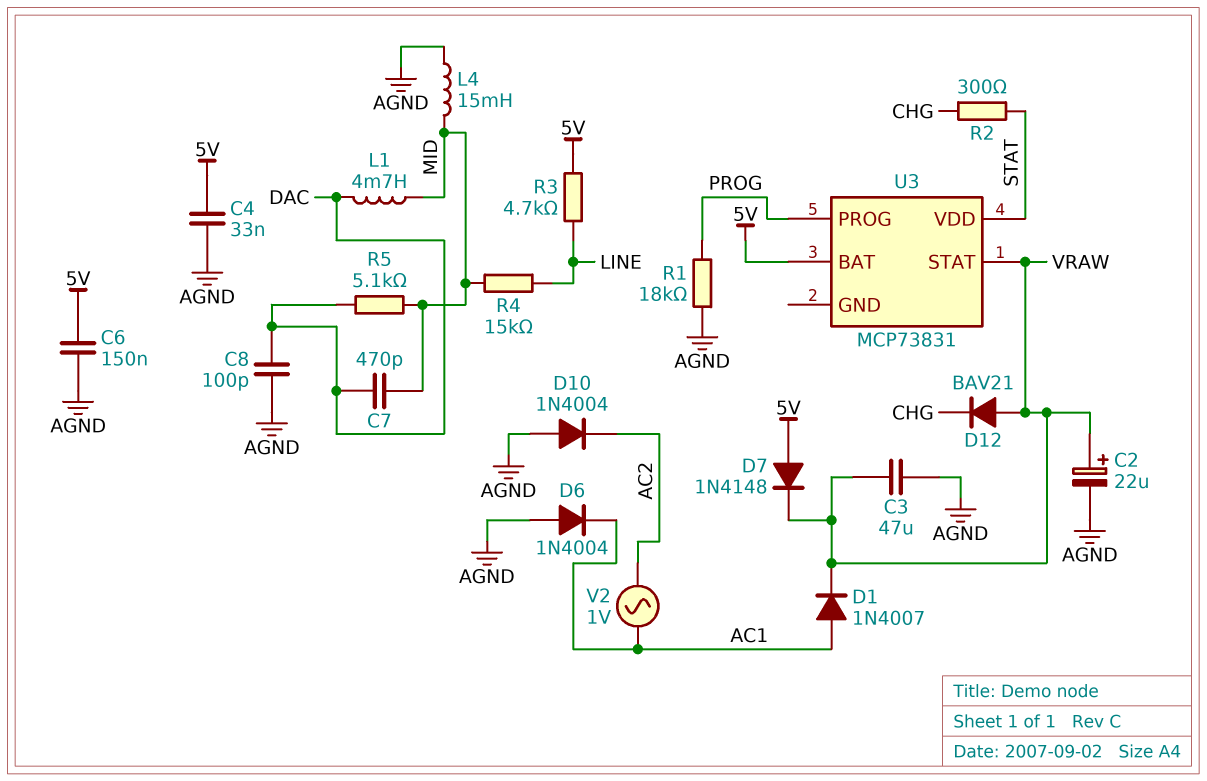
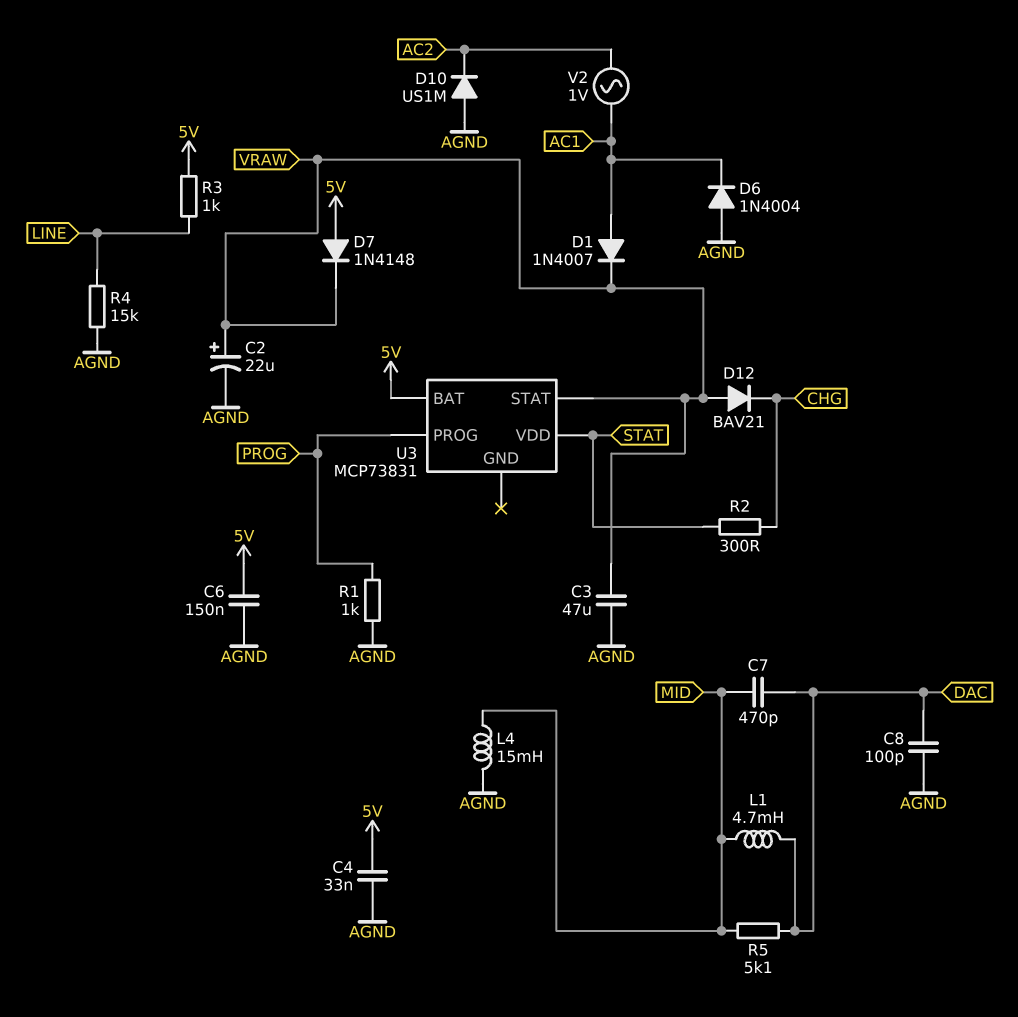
D10: diode 1N4004 (A AGND, K AC2) -> diode US1M (A AGND, K AC2)
R1: 18k (AGND, PROG) -> 1k (AGND, PROG)
R3: 4.7k (5V, LINE) -> 1k (5V, LINE)
R4: 15k (LINE, MID) -> 15k (AGND, LINE)

